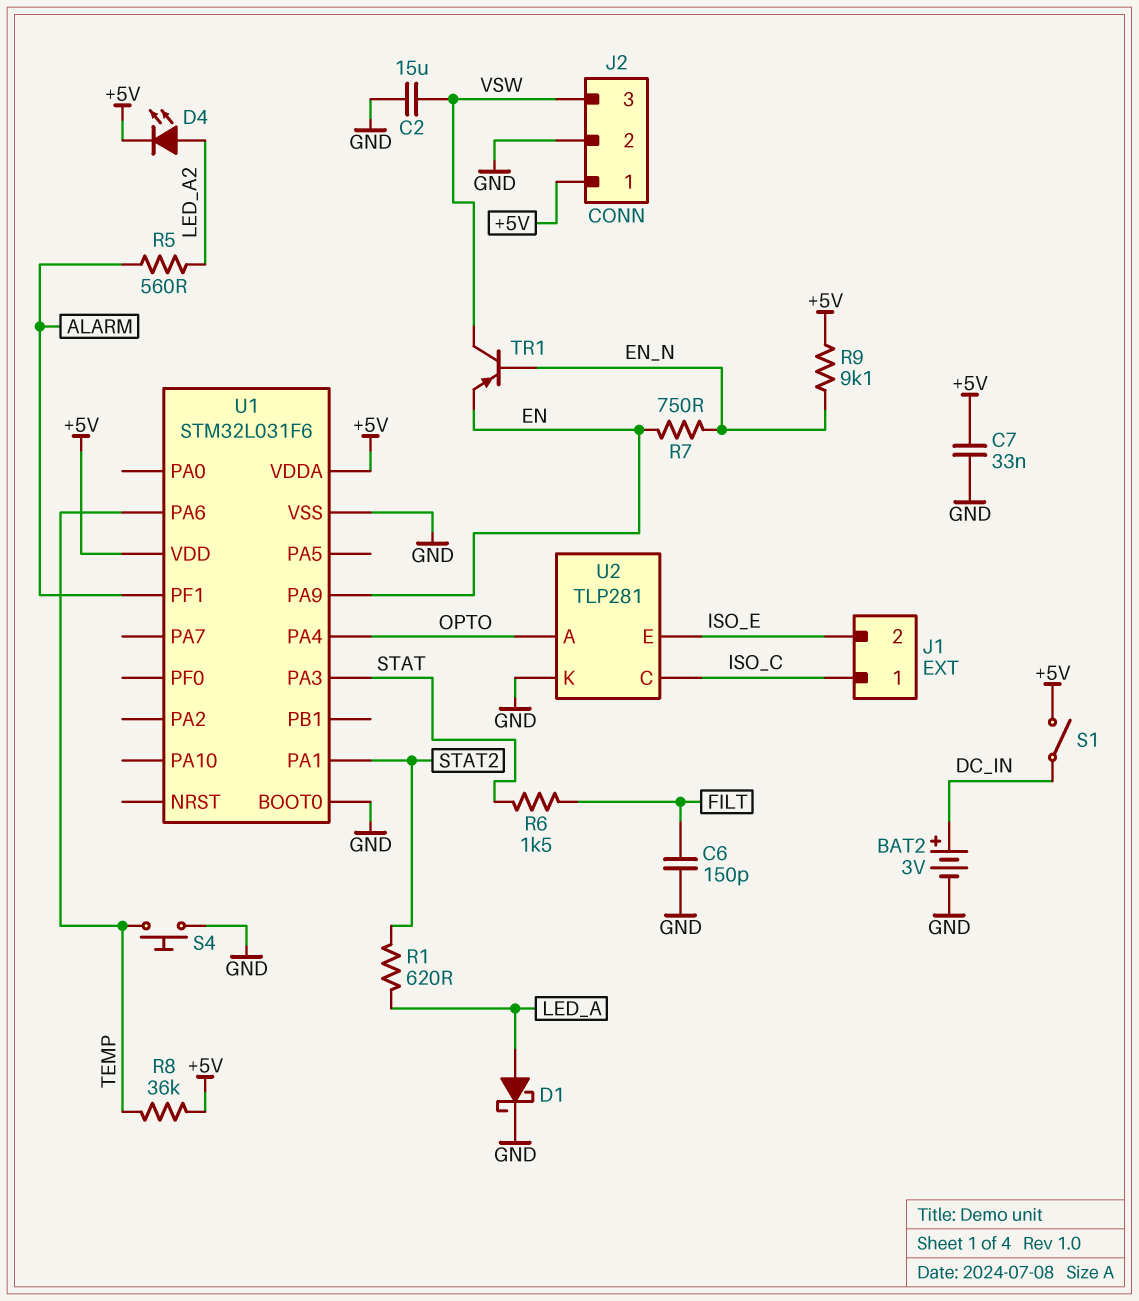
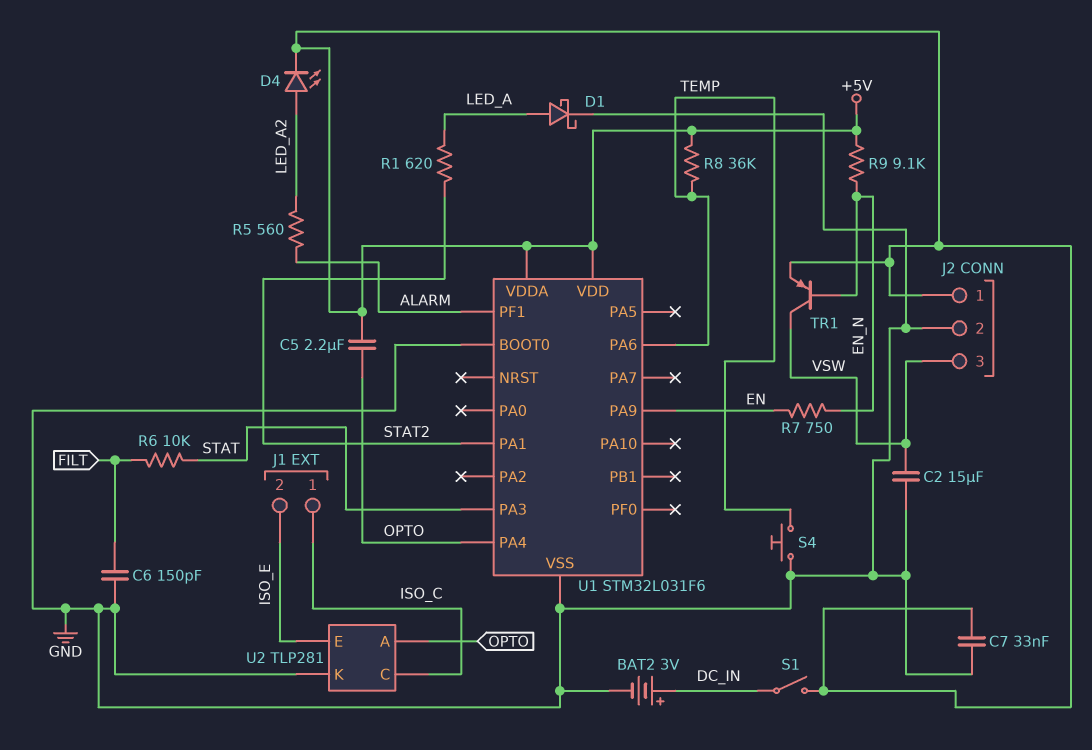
C5: none -> 2.2uF (+5V, OPTO)
R6: 1.5k (FILT, STAT) -> 10k (FILT, STAT)
TR1: PNP (B EN_N, C VSW, E EN) -> PNP (B EN_N, C VSW, E +5V)

